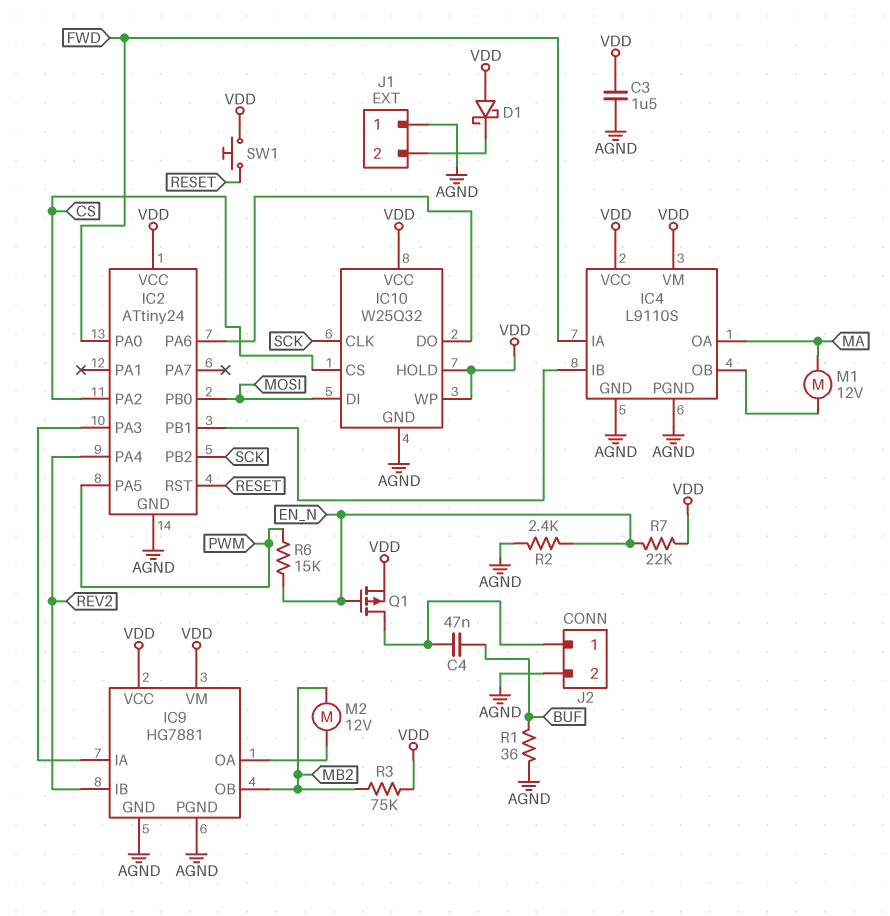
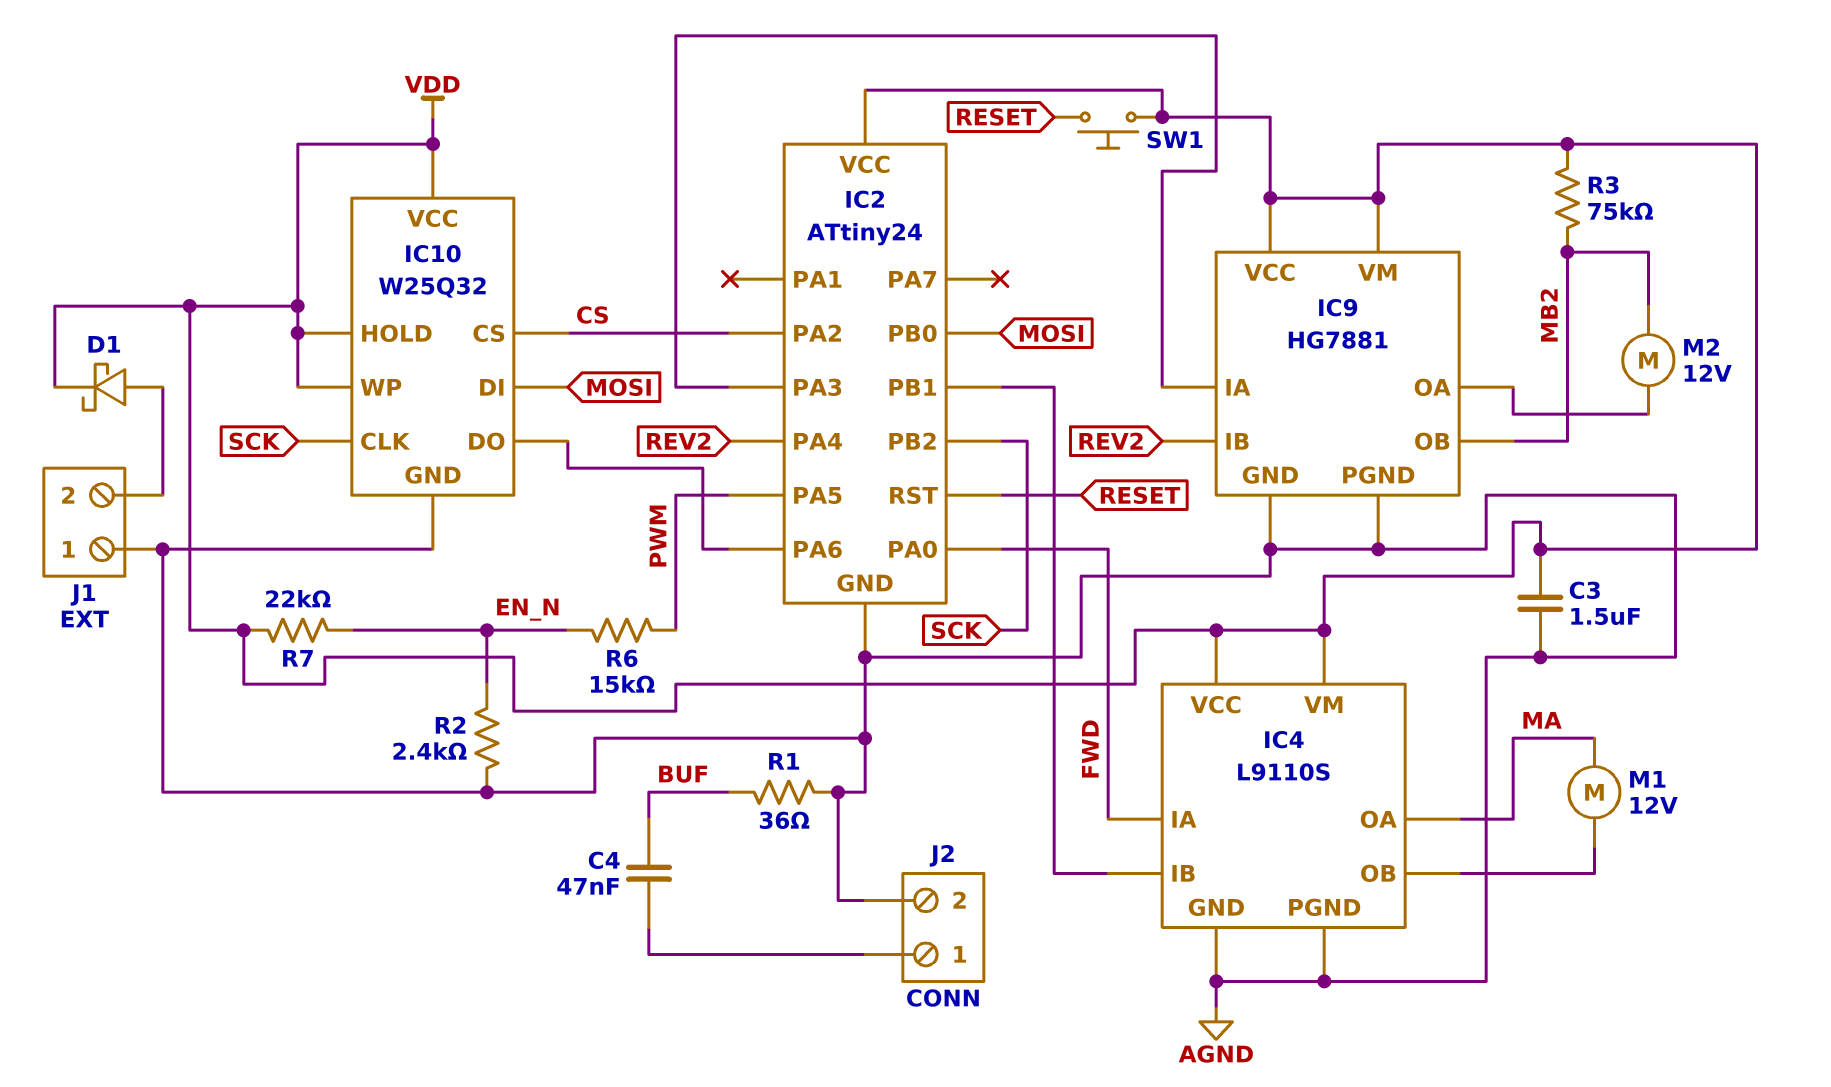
D1: schottky (A VDD, K J1/2) -> schottky (A J1/2, K VDD)
Q1: PMOS (G EN_N, D J2/1, S VDD) -> none

